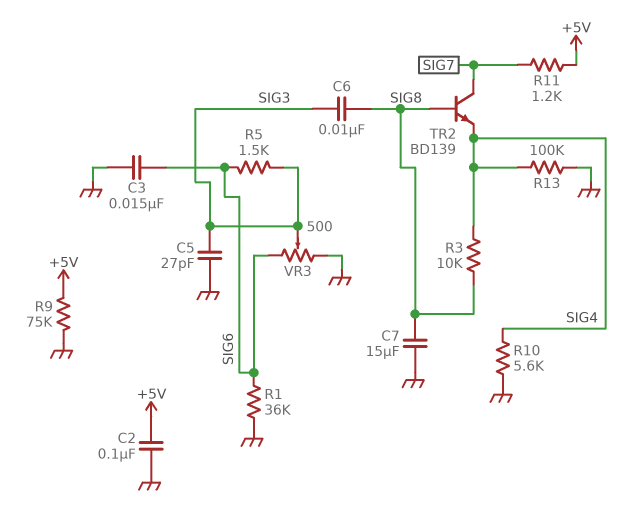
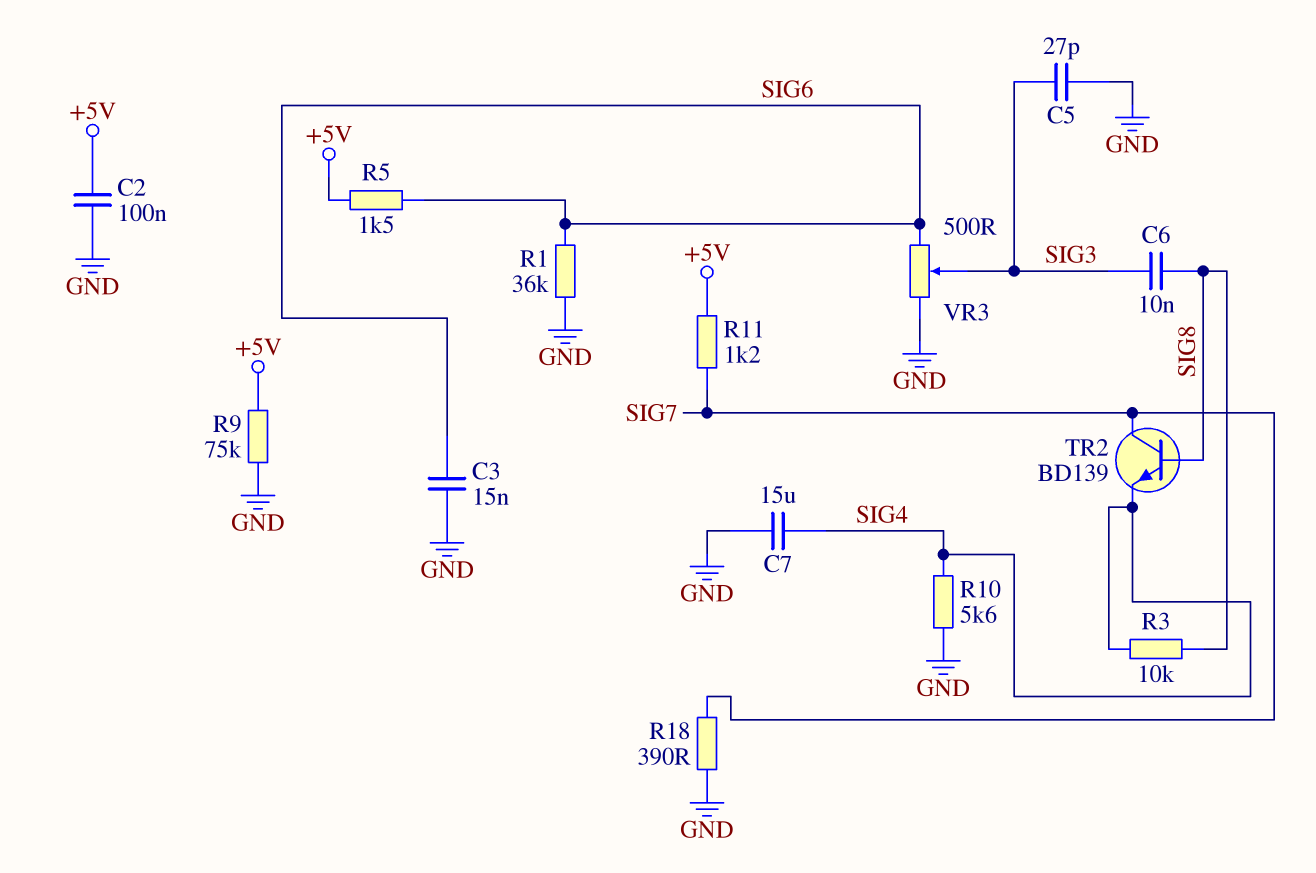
C7: 15uF (GND, SIG8) -> 15uF (GND, SIG4)
R5: 1.5k (SIG3, SIG6) -> 1.5k (+5V, SIG6)
R13: 100k (GND, SIG4) -> none
R18: none -> 390 (GND, SIG7)

